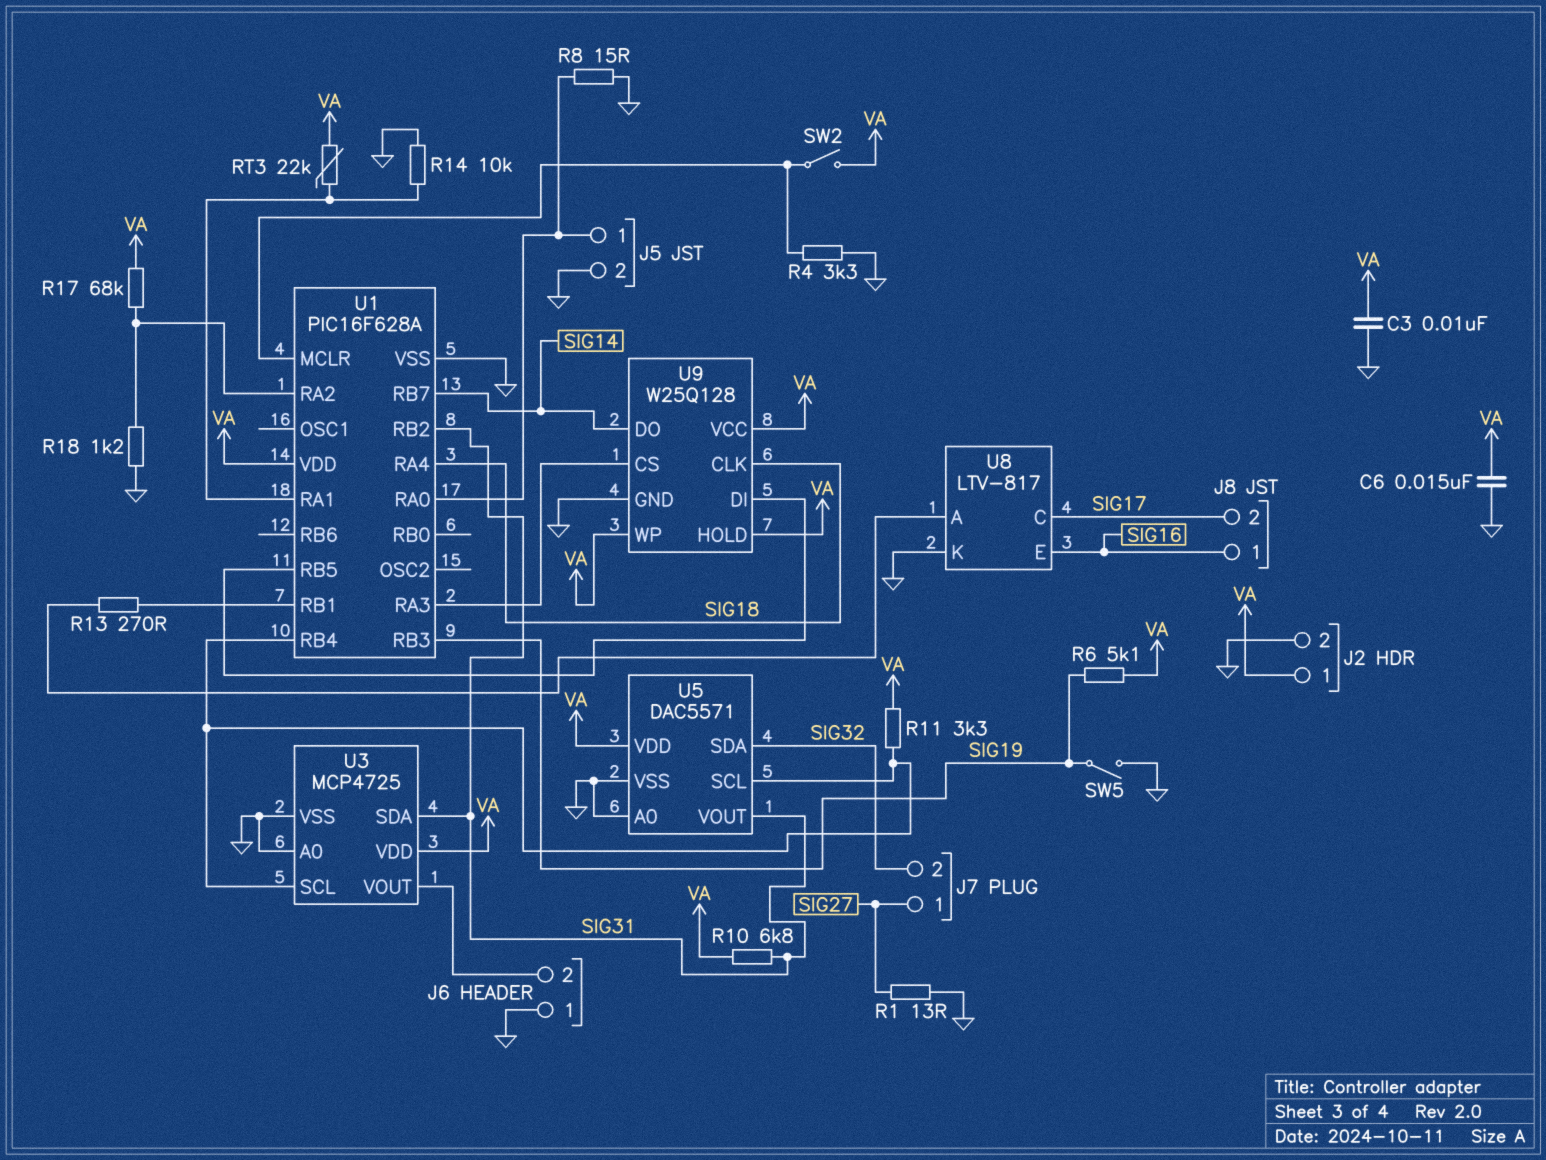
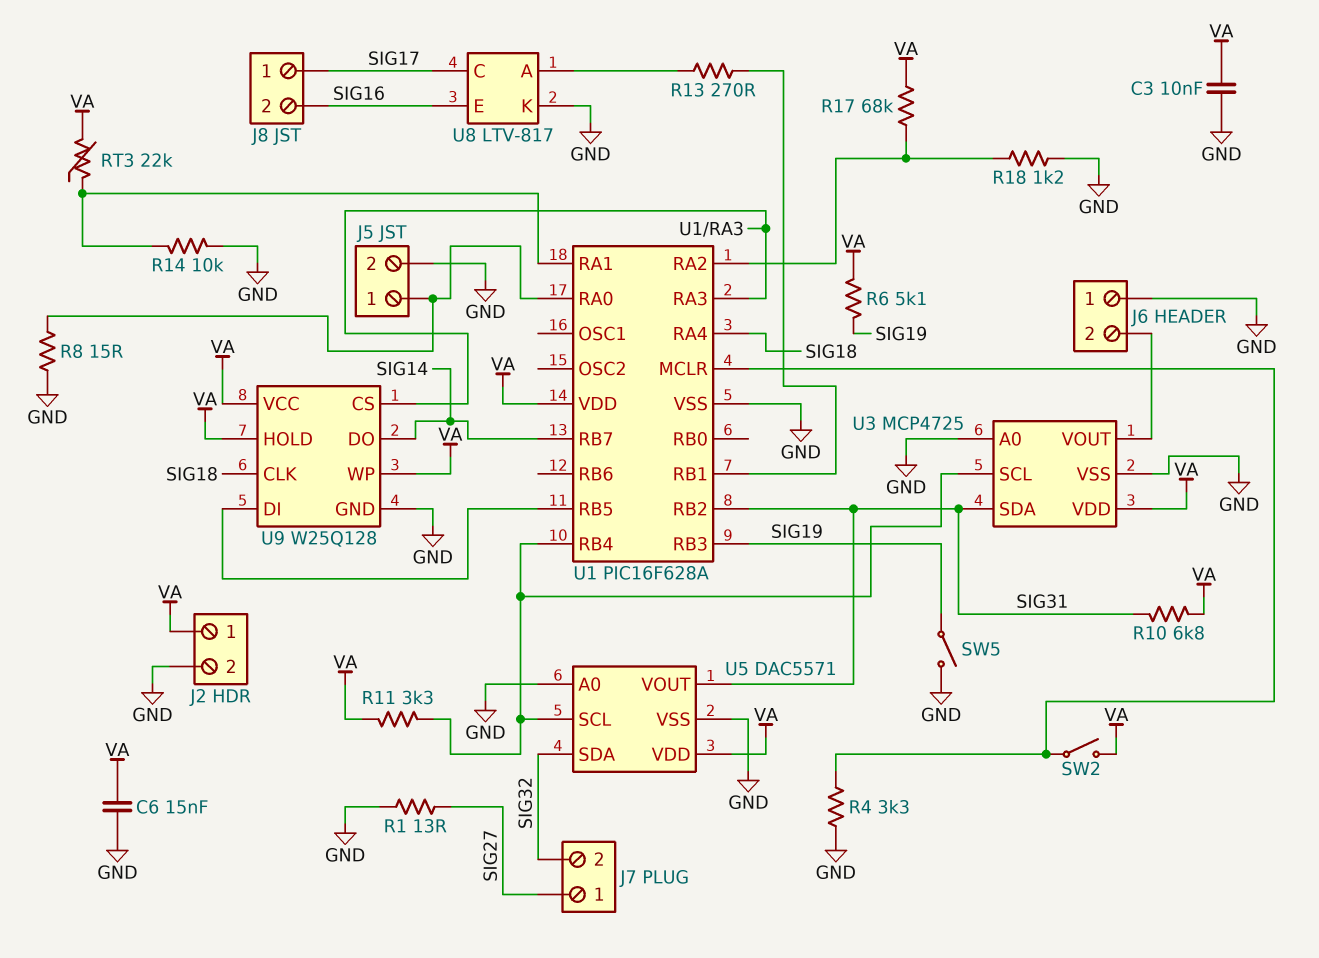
J8 pin 1: SIG16 -> SIG17
J8 pin 2: SIG17 -> SIG16

